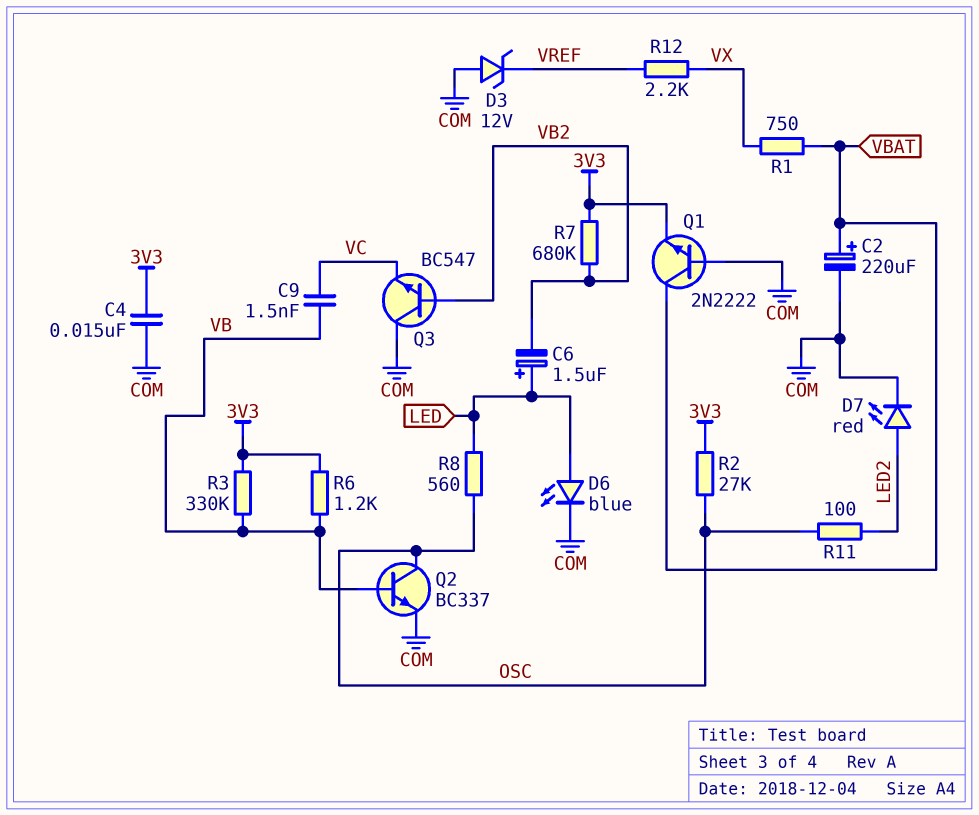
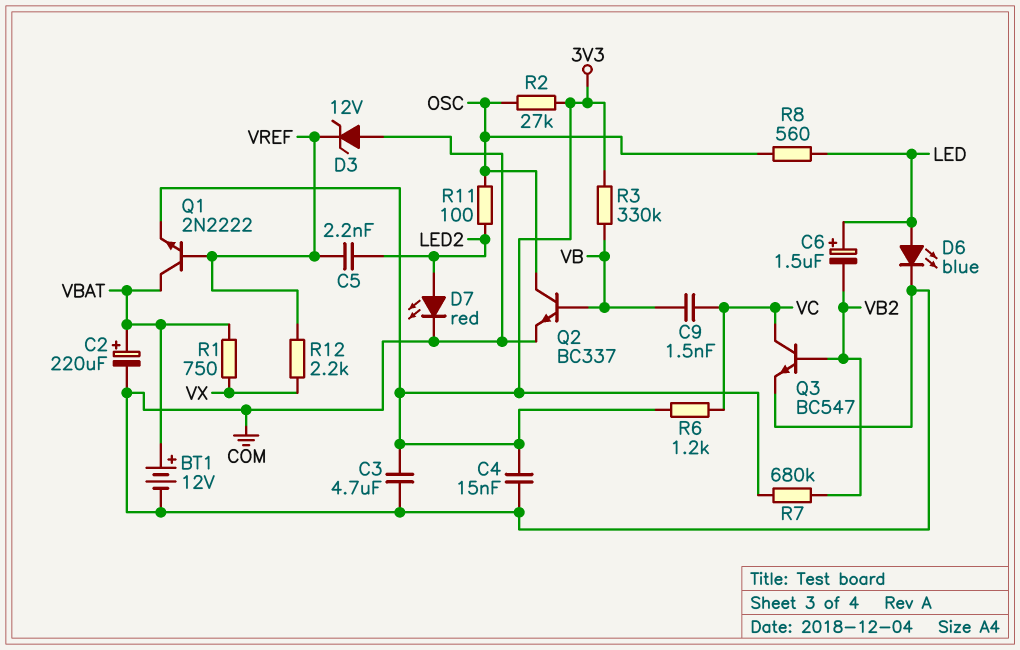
BT1: none -> 12V (plus VBAT, minus COM)
C3: none -> 4.7uF (3V3, COM)
C5: none -> 2.2nF (LED2, VREF)
Q1: NPN 2N2222 (B COM, C VBAT, E 3V3) -> NPN 2N2222 (B VREF, C VBAT, E 3V3)
Q3: NPN BC547 (B VB2, C COM, E VC) -> NPN BC547 (B VB2, C VC, E COM)
R6: 1.2k (3V3, VB) -> 1.2k (3V3, VC)

